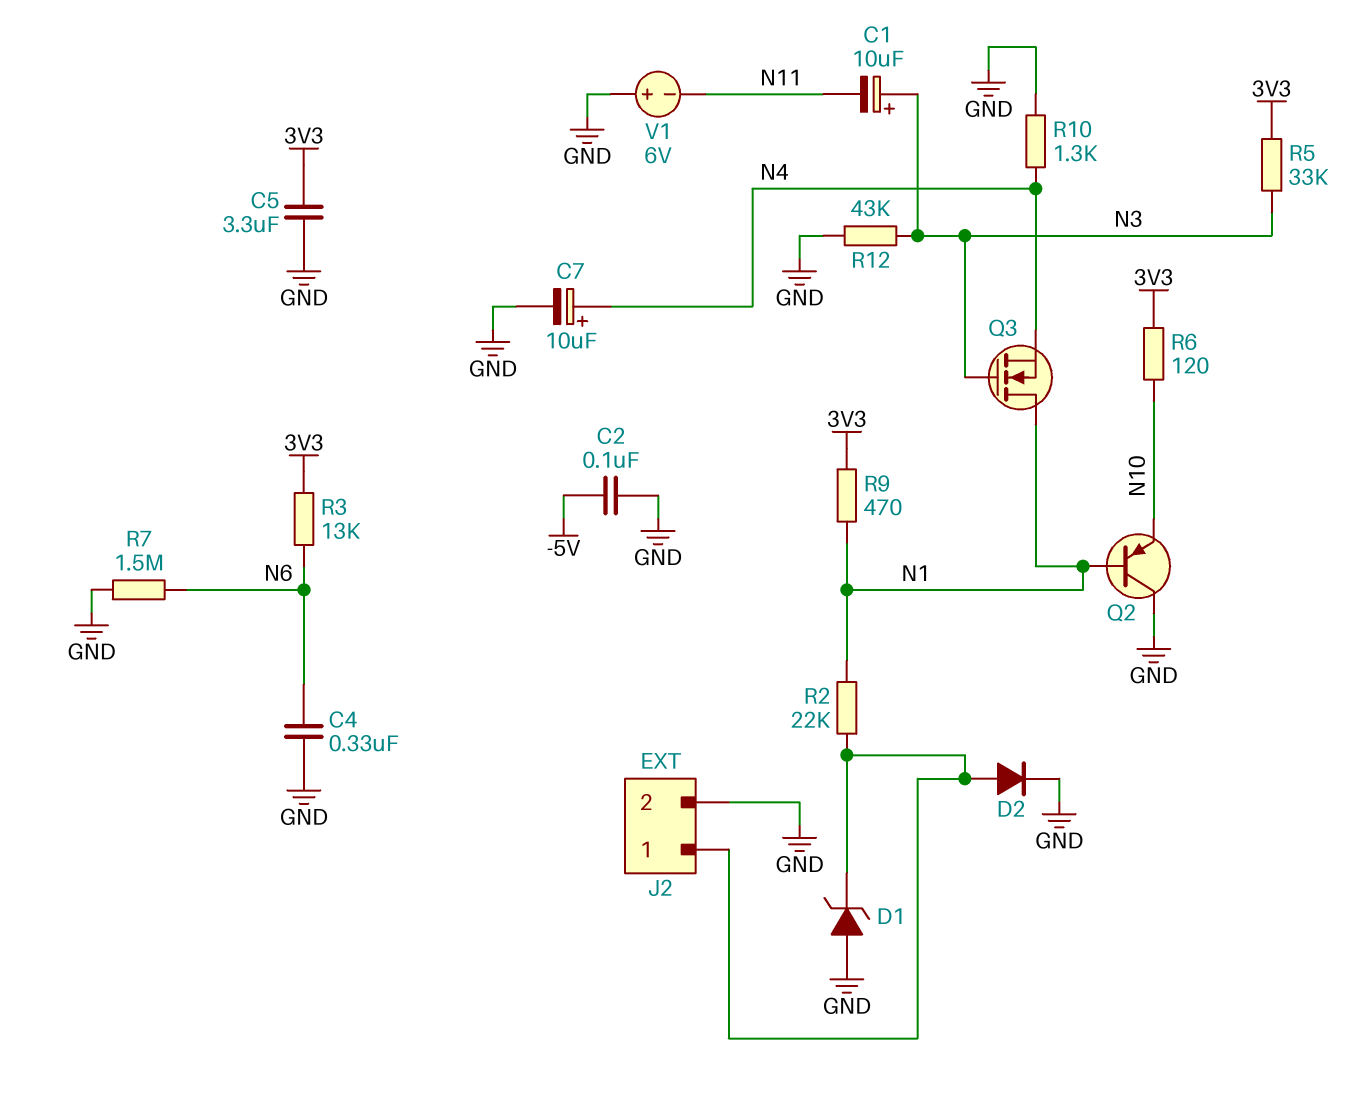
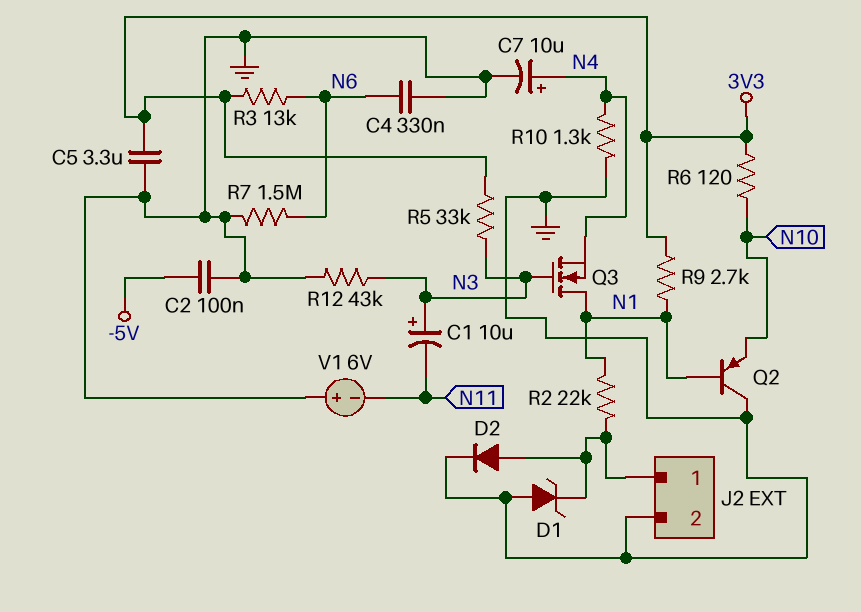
R9: 470 (3V3, N1) -> 2.7k (3V3, N1)

